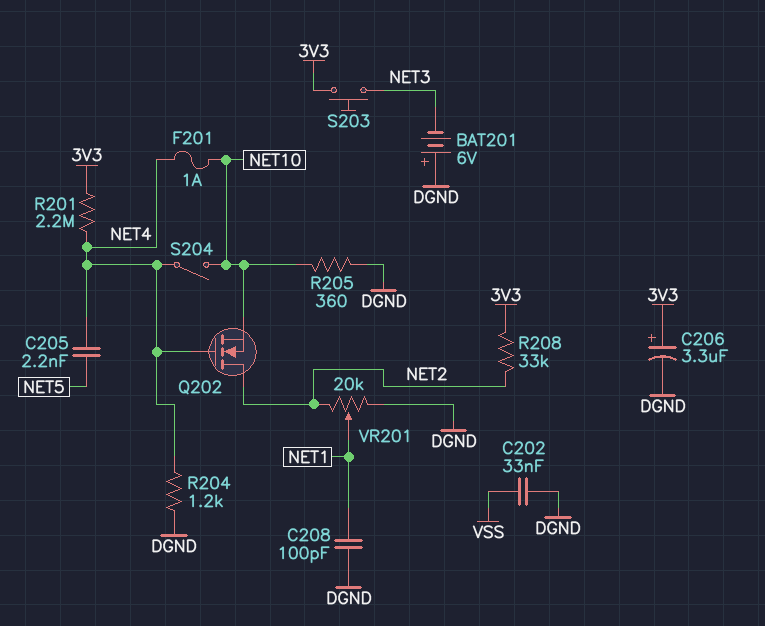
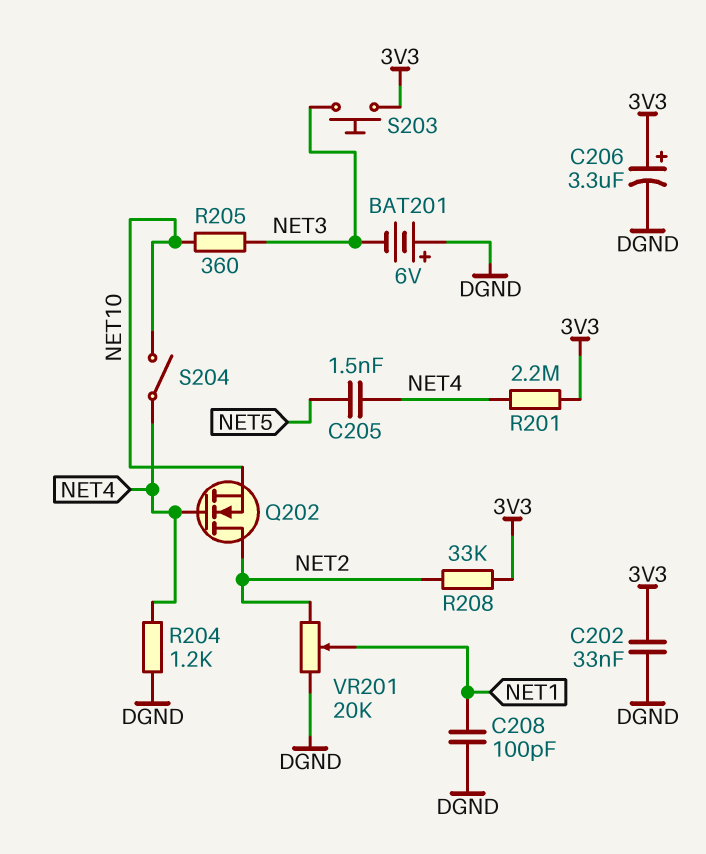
C202: 33nF (DGND, VSS) -> 33nF (3V3, DGND)
C205: 2.2nF (NET4, NET5) -> 1.5nF (NET4, NET5)
F201: 1A (NET4, NET10) -> none
R205: 360 (DGND, NET10) -> 360 (NET3, NET10)

